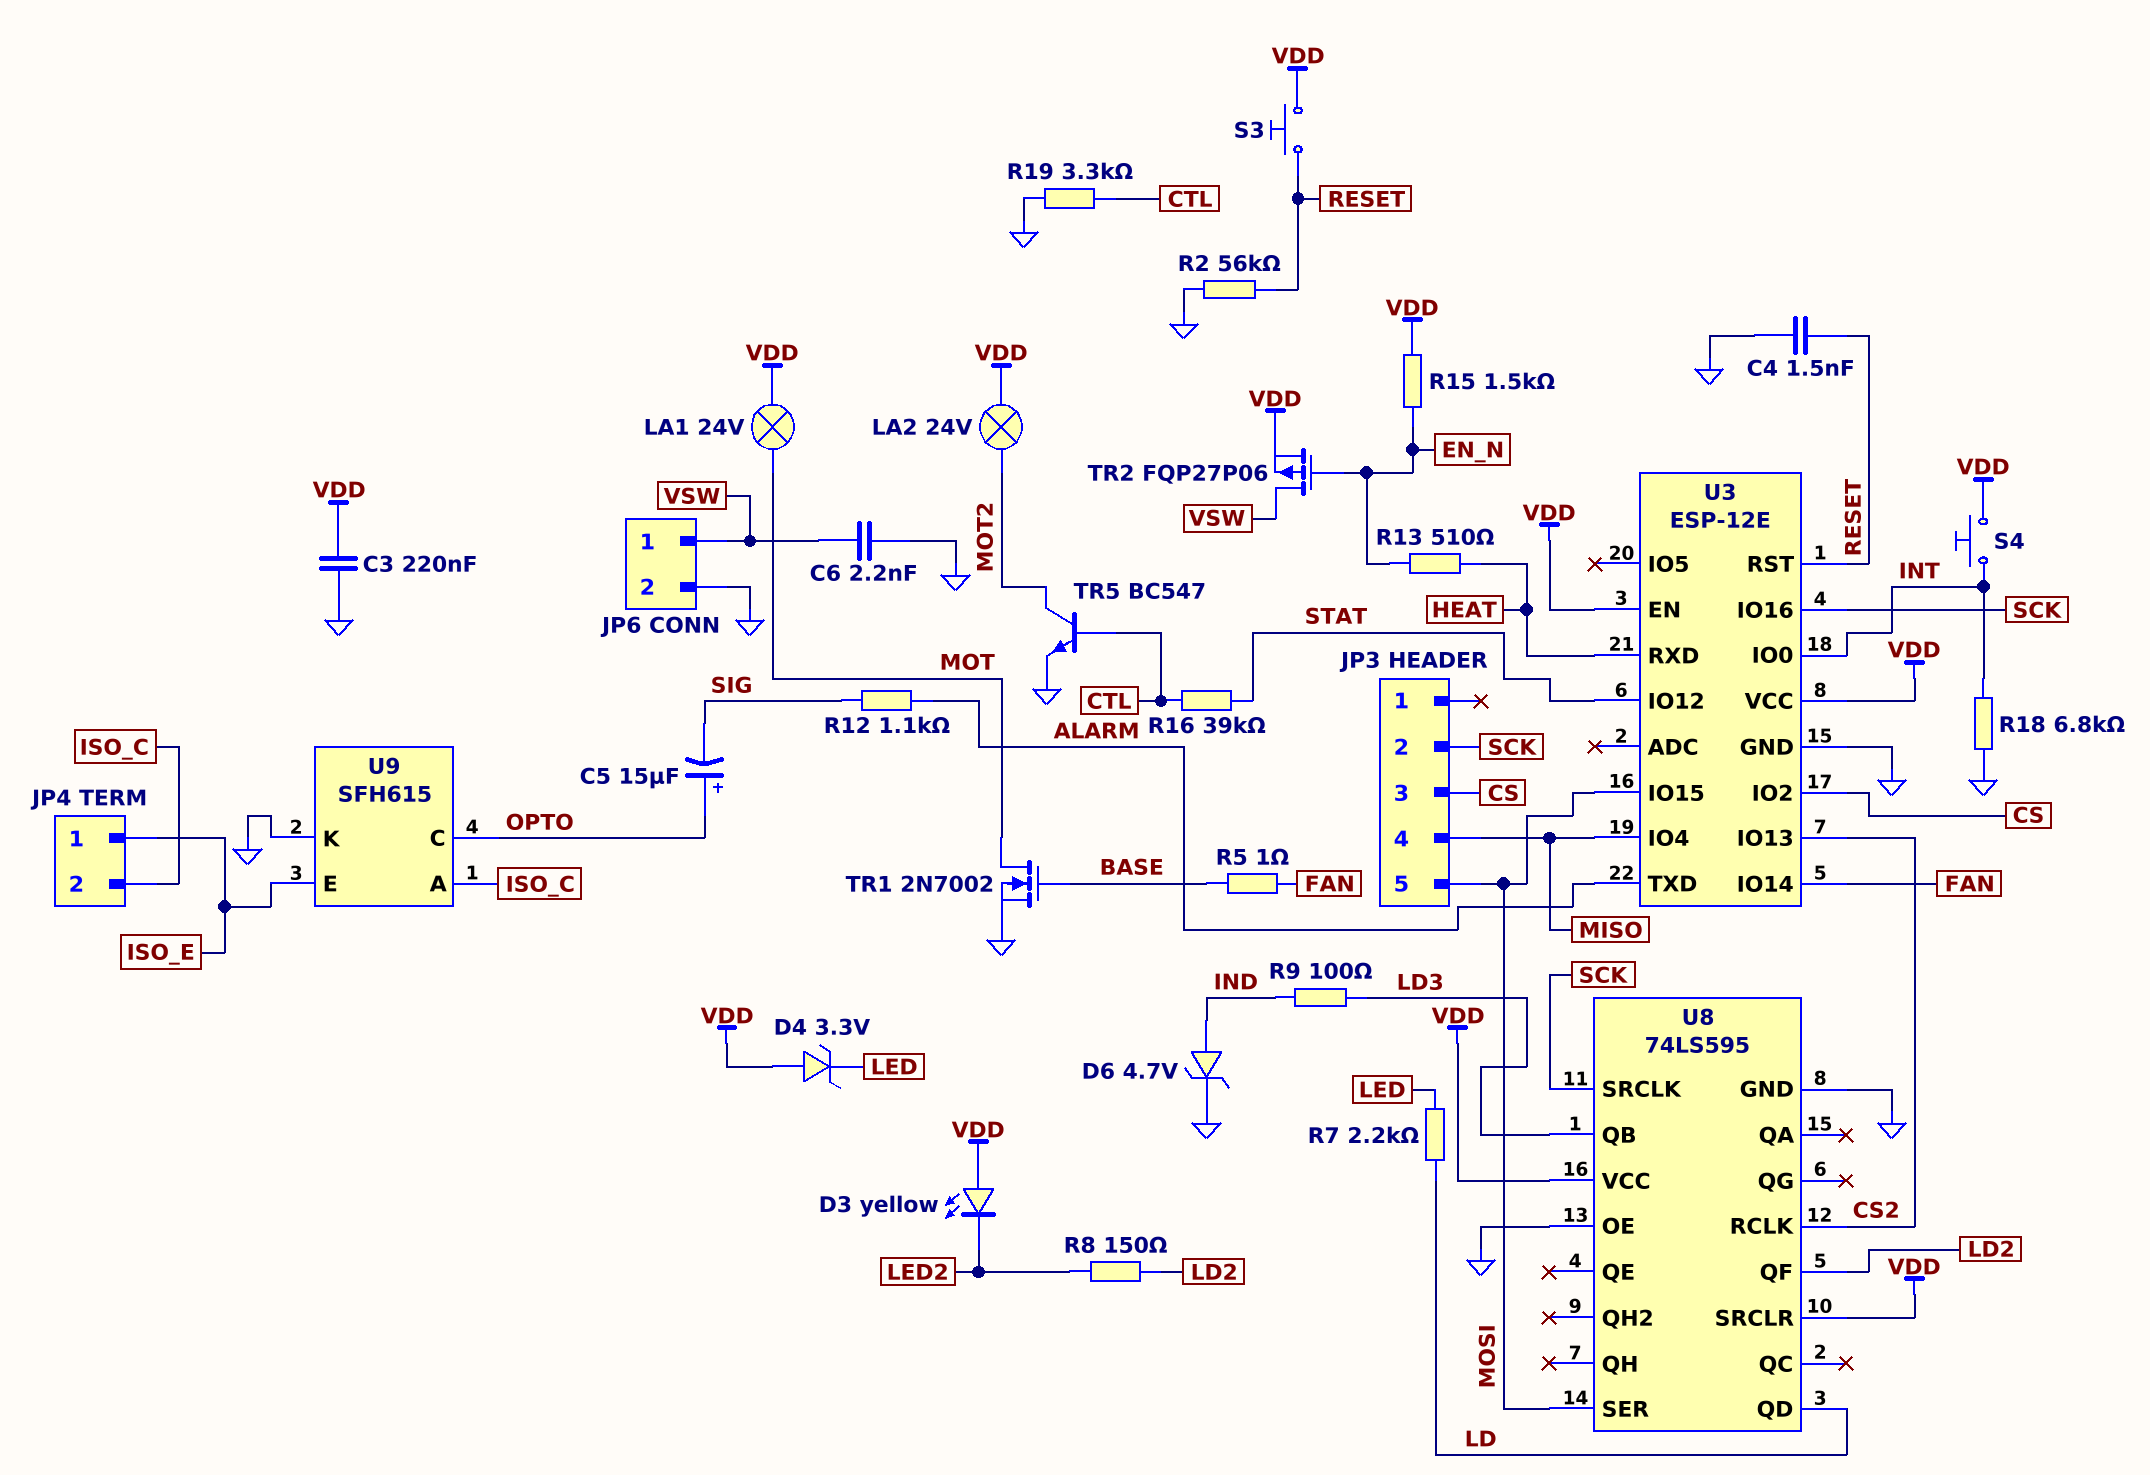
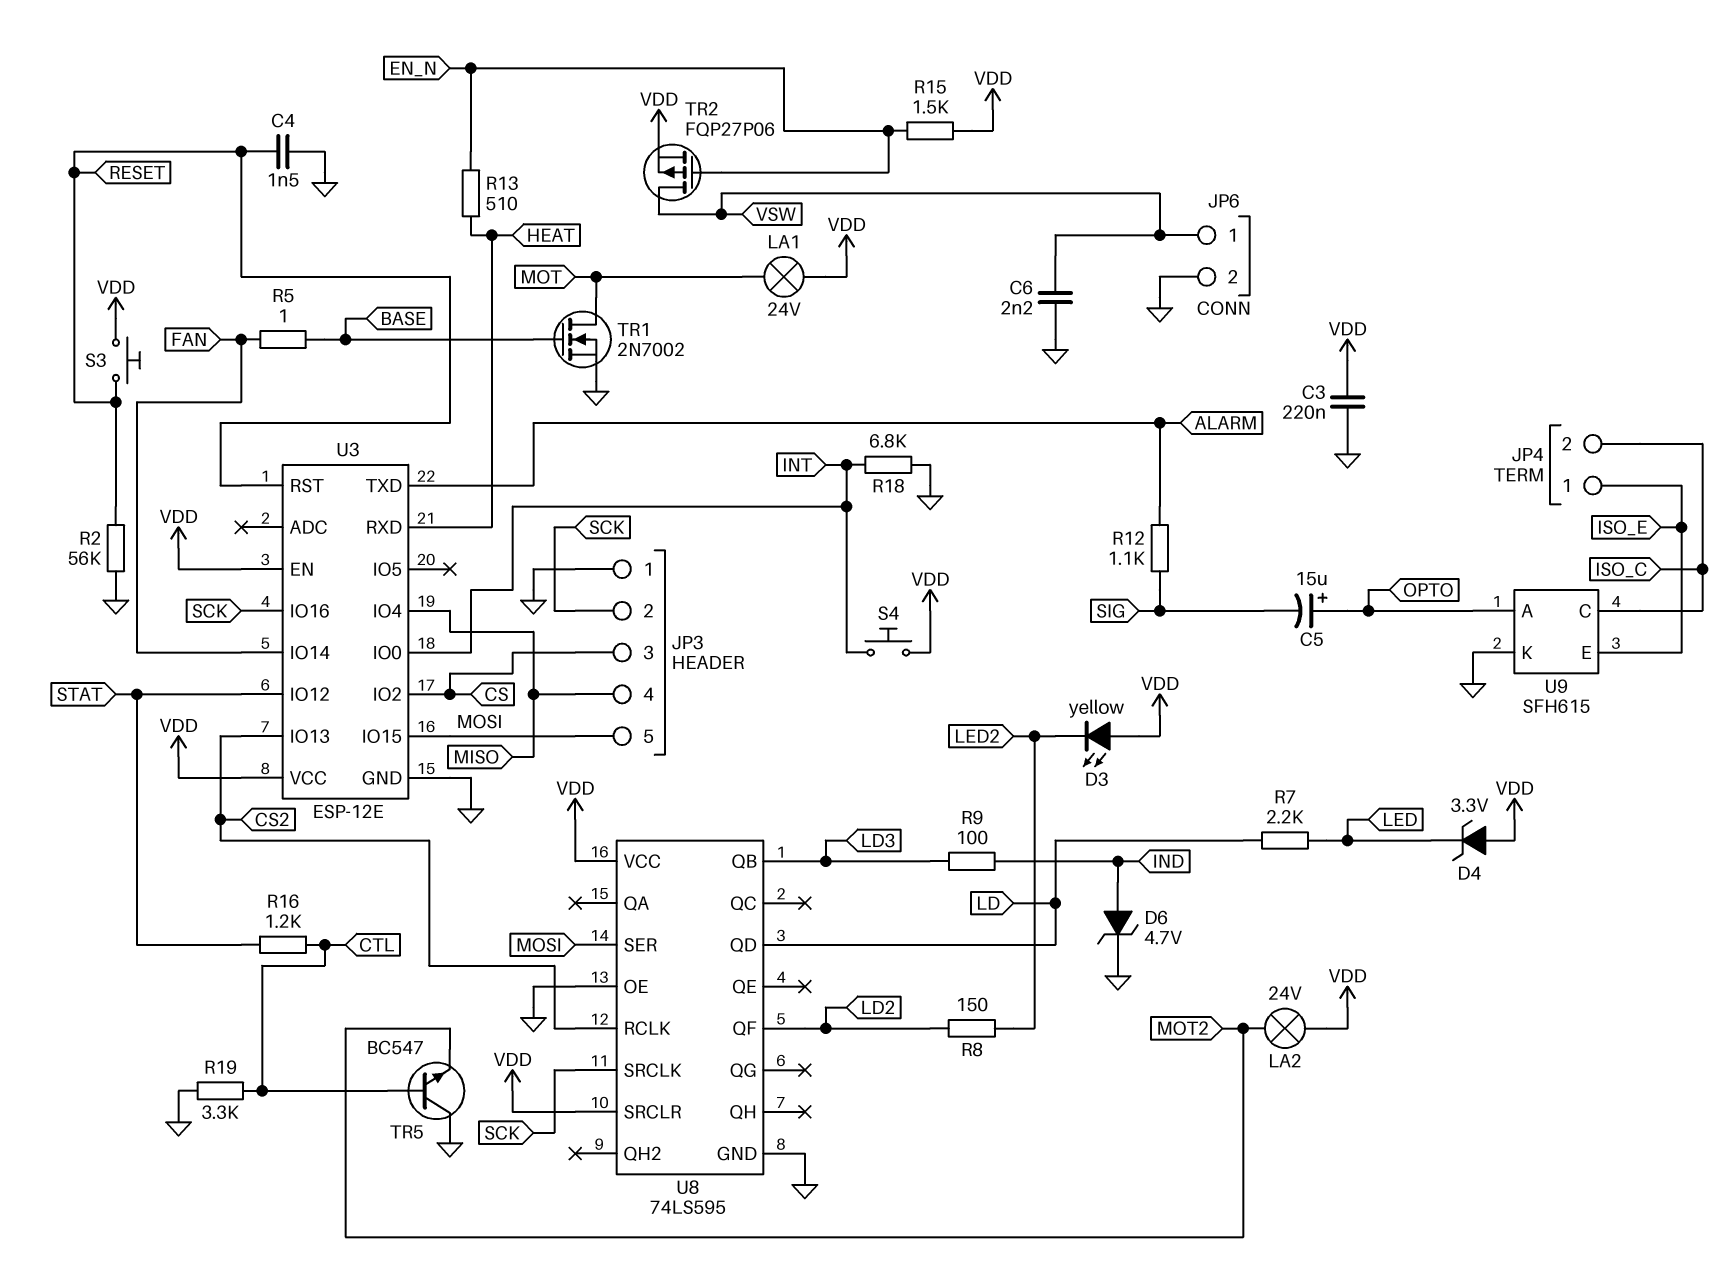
JP3 pin 1: none -> GND
R16: 39k (CTL, STAT) -> 1.2k (CTL, STAT)
TR5: NPN BC547 (B CTL, C MOT2, E GND) -> NPN BC547 (B CTL, C GND, E MOT2)
U9 pin A: ISO_C -> OPTO
U9 pin C: OPTO -> ISO_C

